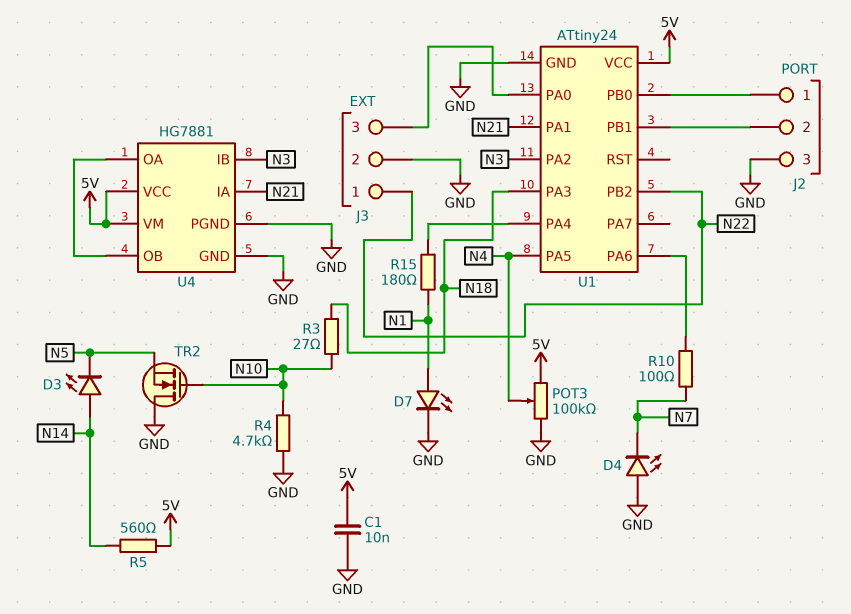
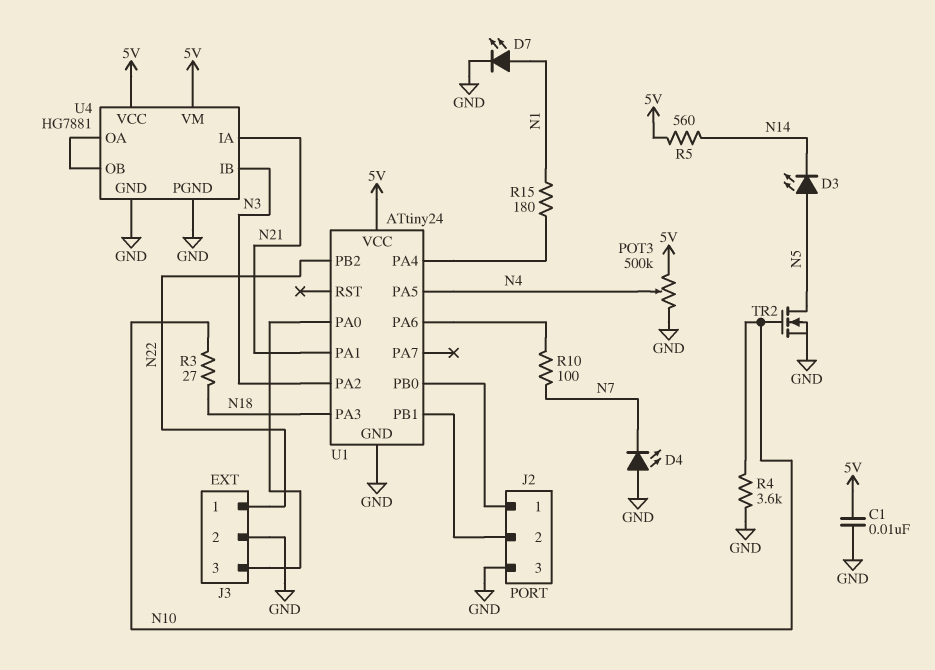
D3: LED (A N14, K N5) -> LED (A N5, K N14)
POT3: 100k (5V, GND, wiper N4) -> 500k (5V, GND, wiper N4)
R4: 4.7k (GND, N10) -> 3.6k (GND, N10)
TR2: NMOS (G N10, D GND, S N5) -> NMOS (G N10, D N5, S GND)

